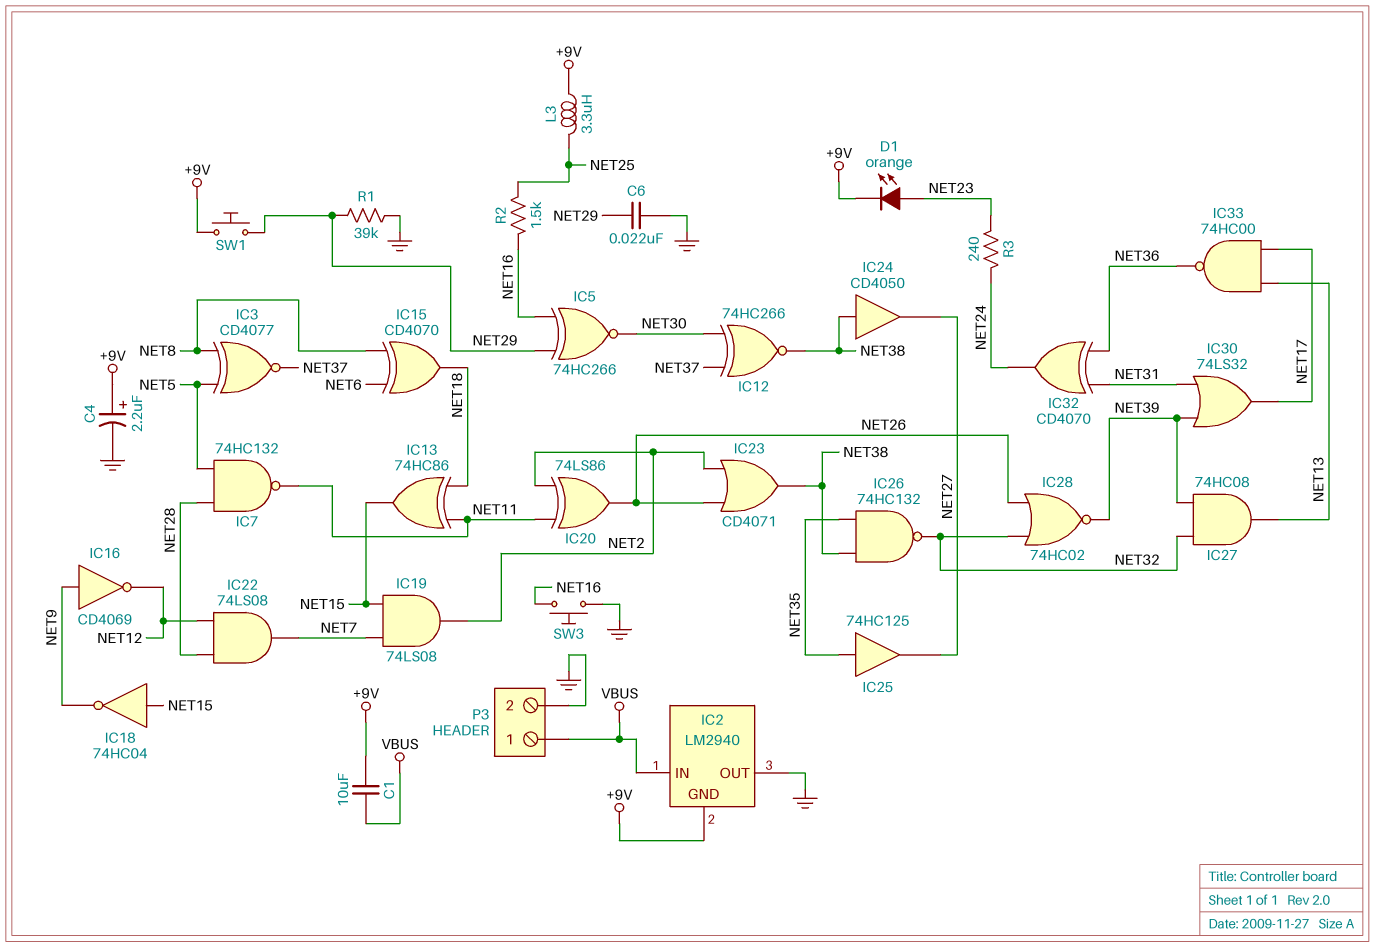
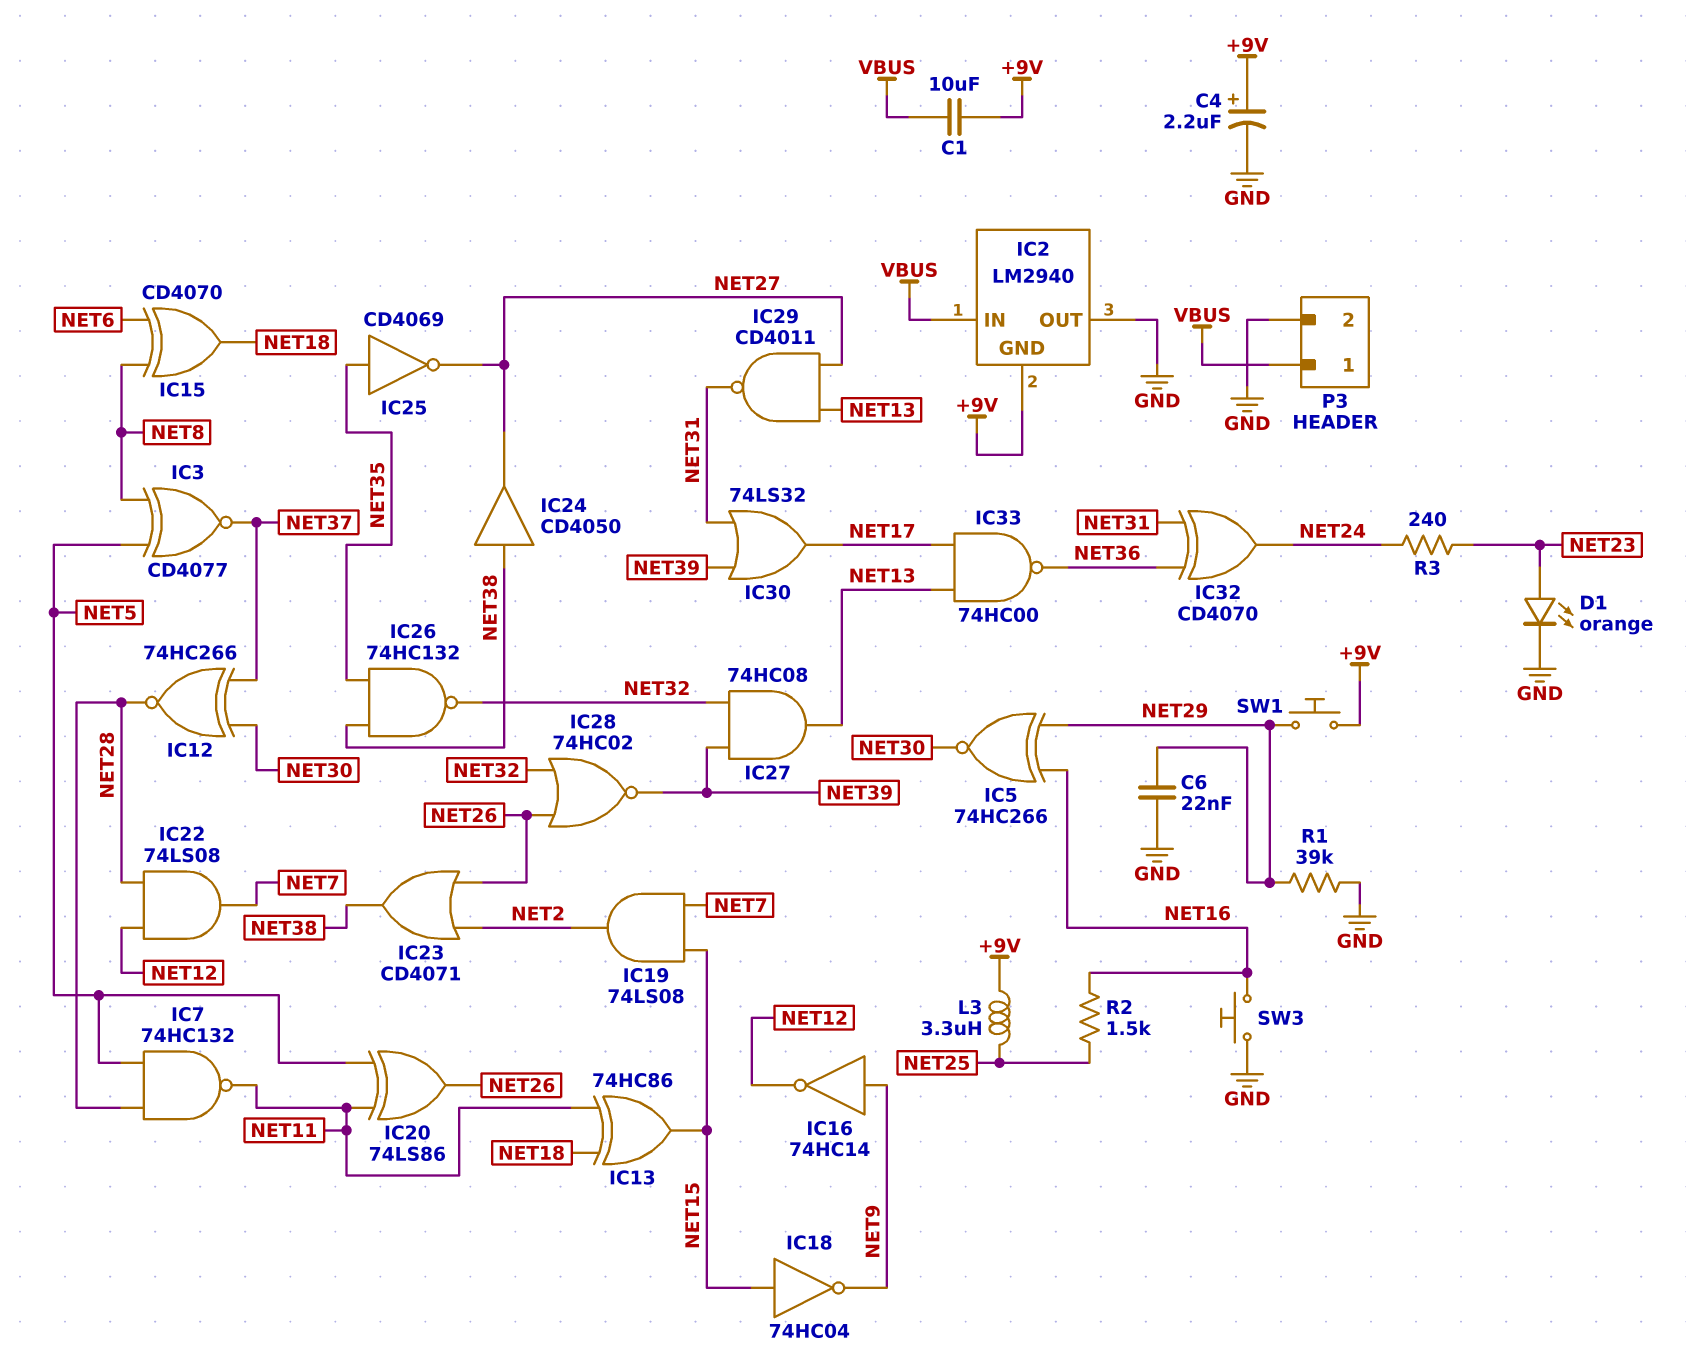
D1: LED orange (A NET23, K +9V) -> LED orange (A NET23, K GND)
IC12: XNOR 74HC266 (in NET30, in NET37, out NET38) -> XNOR 74HC266 (in NET30, in NET37, out NET28)
IC16: NOT CD4069 (in NET9, out NET12) -> NOT 74HC14 (in NET9, out NET12)
IC20: XOR 74LS86 (in NET2, in NET11, out NET26) -> XOR 74LS86 (in NET5, in NET11, out NET26)
IC25: buffer 74HC125 (in NET35, out NET27) -> NOT CD4069 (in NET35, out NET27)
IC29: none -> NAND CD4011 (in NET13, in NET27, out NET31)

